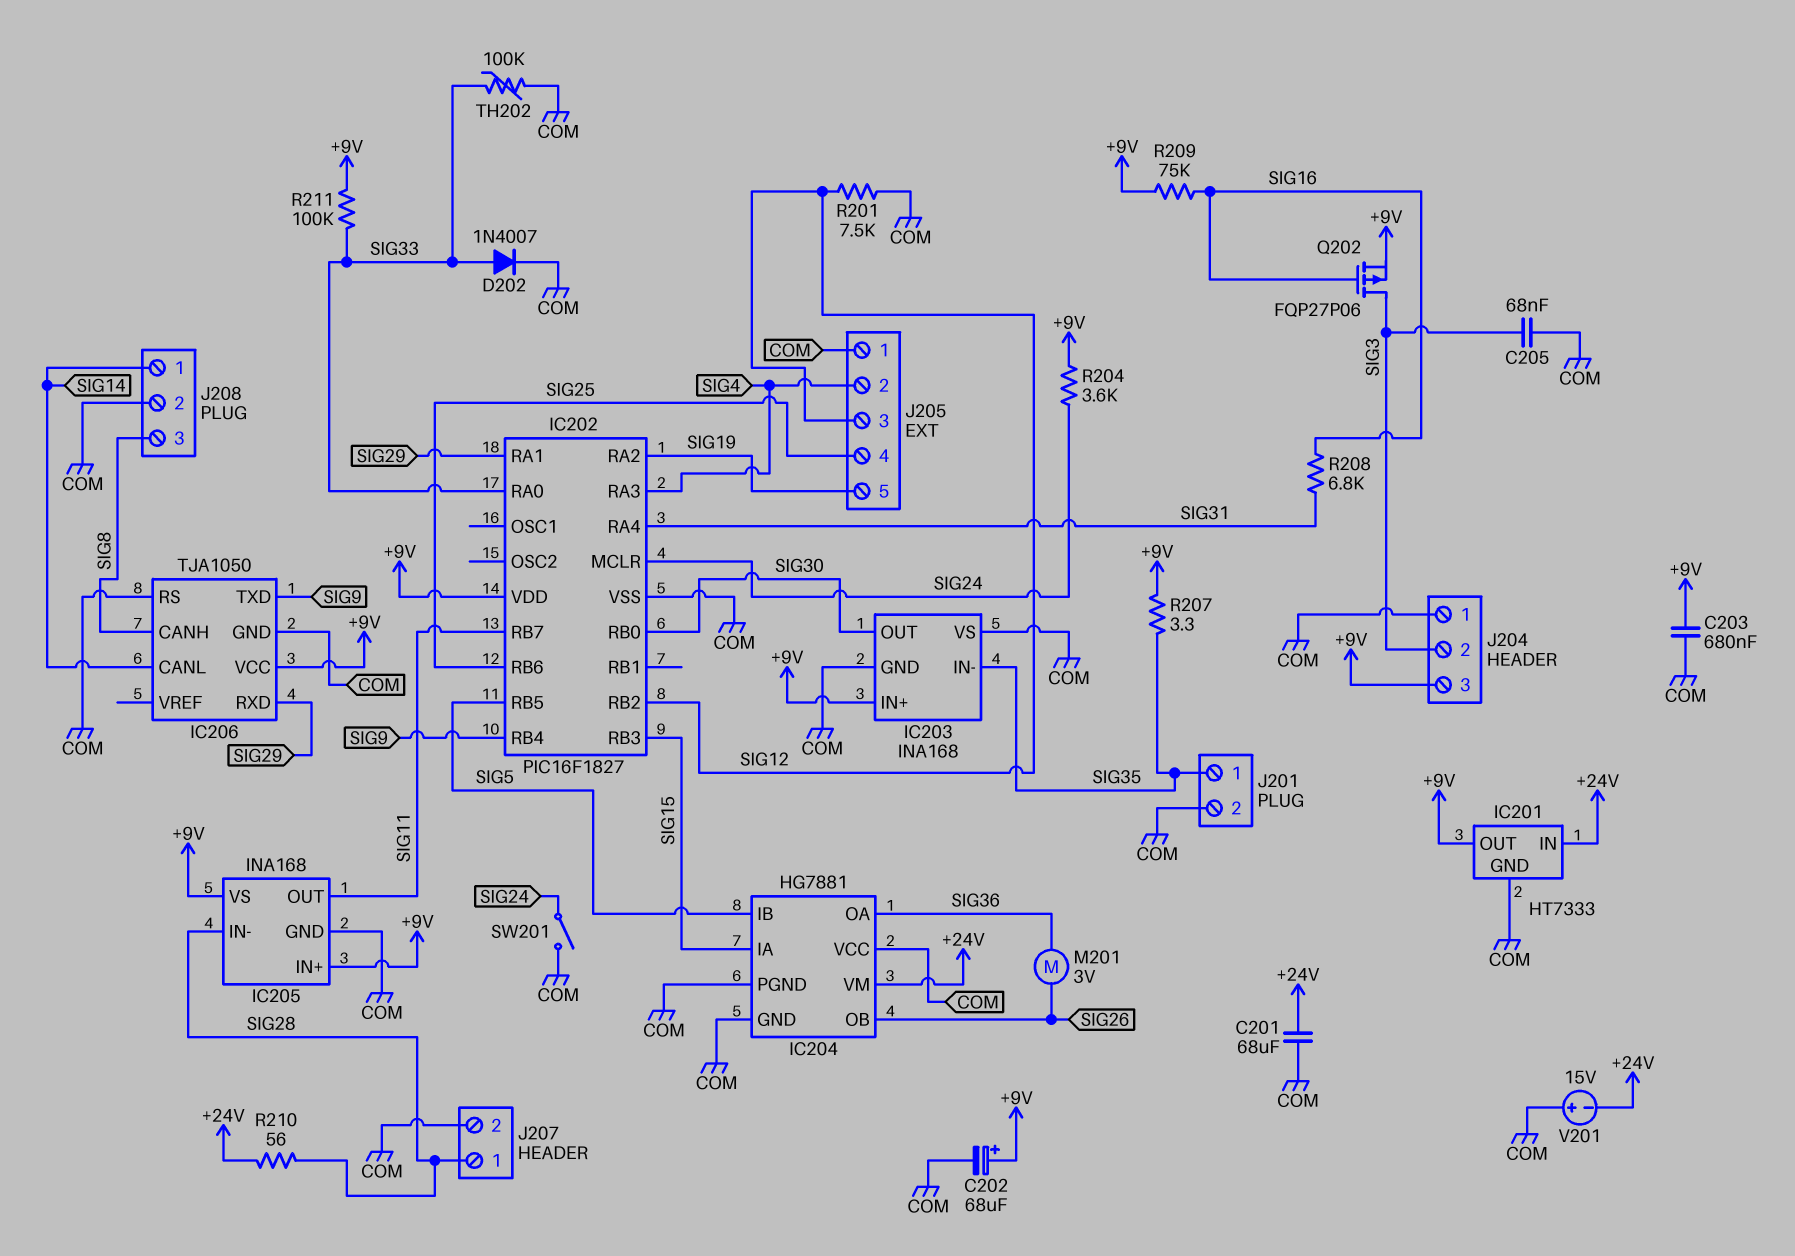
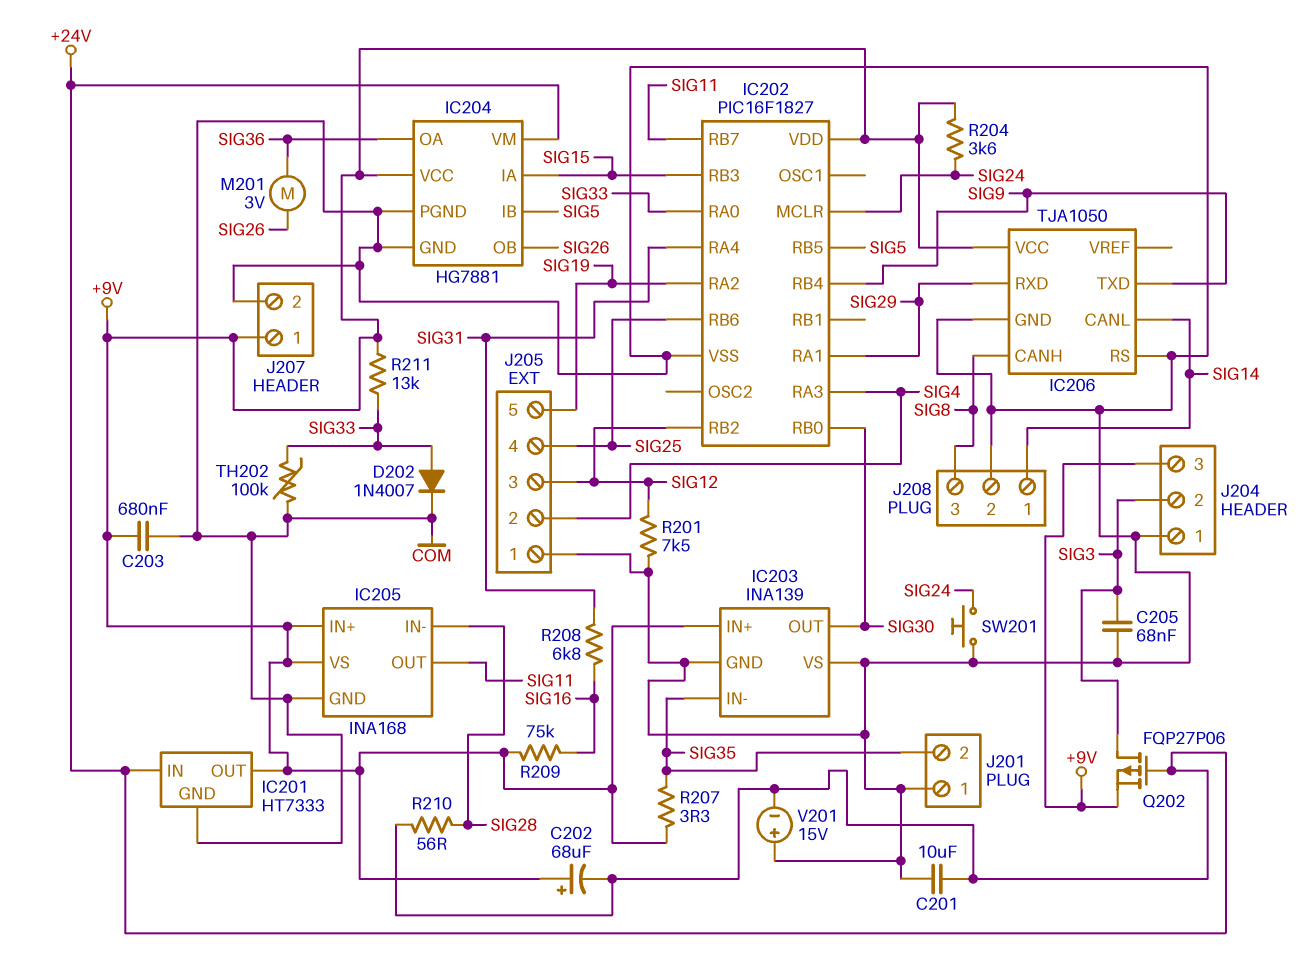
C201: 68uF (+24V, COM) -> 10uF (+24V, COM)
C202: 68uF (plus +9V, minus COM) -> 68uF (plus +9V, minus +24V)
IC203: INA168 -> INA139
IC204 pin VCC: COM -> +9V
J201 pin 1: SIG35 -> COM
J201 pin 2: COM -> SIG35
J207 pin 1: SIG28 -> +9V
Q202: PMOS FQP27P06 (G SIG16, D SIG3, S +9V) -> PMOS FQP27P06 (G +24V, D SIG3, S +9V)
R211: 100k (+9V, SIG33) -> 13k (+9V, SIG33)
SW201: switch (COM, SIG24) -> button (COM, SIG24)

